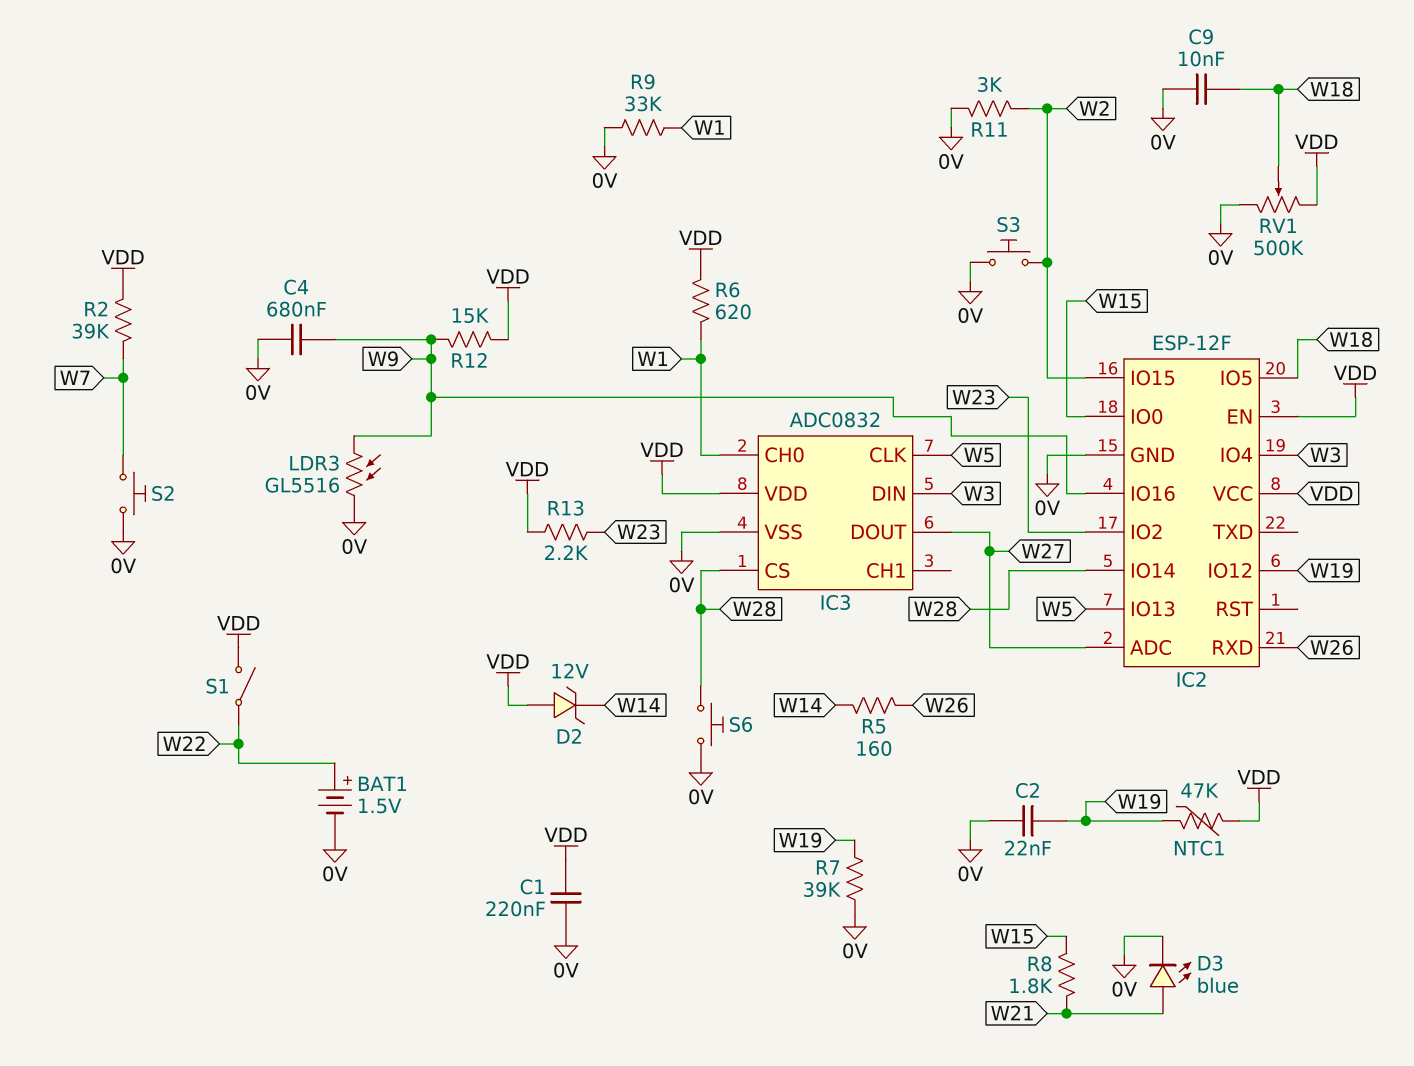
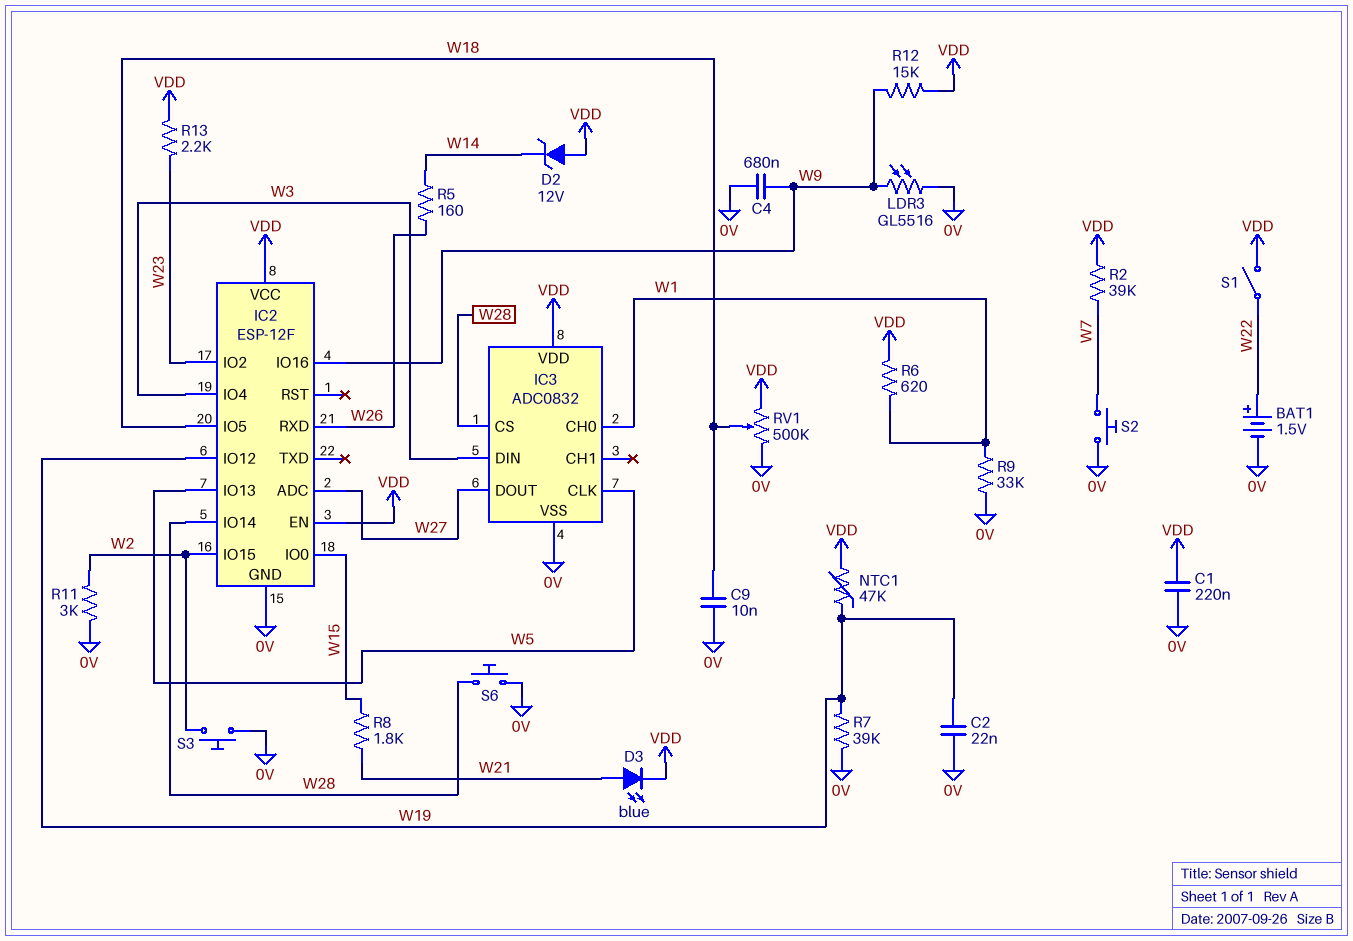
D3: LED blue (A W21, K 0V) -> LED blue (A W21, K VDD)

